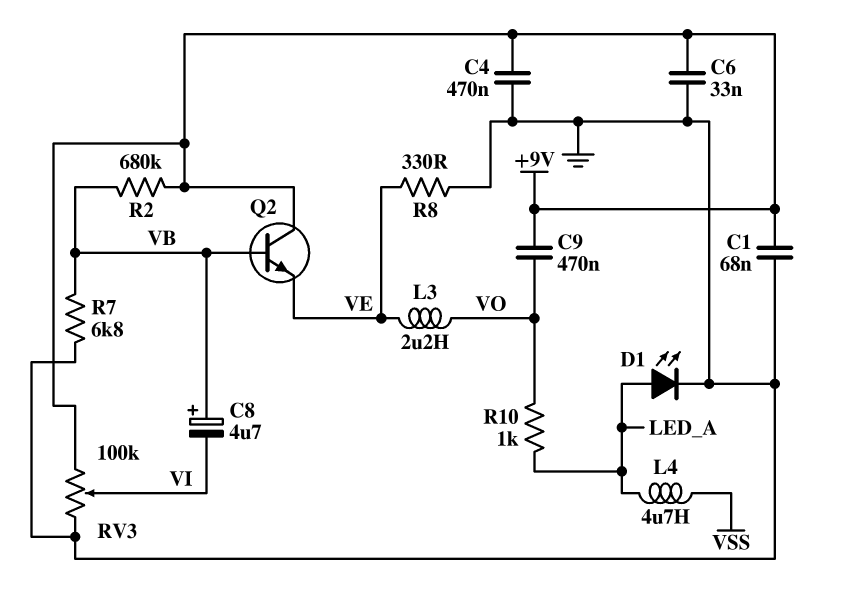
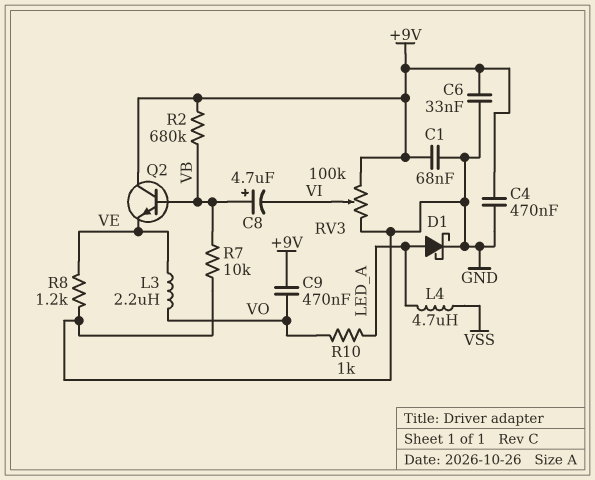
D1: LED (A LED_A, K GND) -> schottky (A LED_A, K GND)
R7: 6.8k (GND, VB) -> 10k (GND, VB)
R8: 330 (GND, VE) -> 1.2k (GND, VE)

